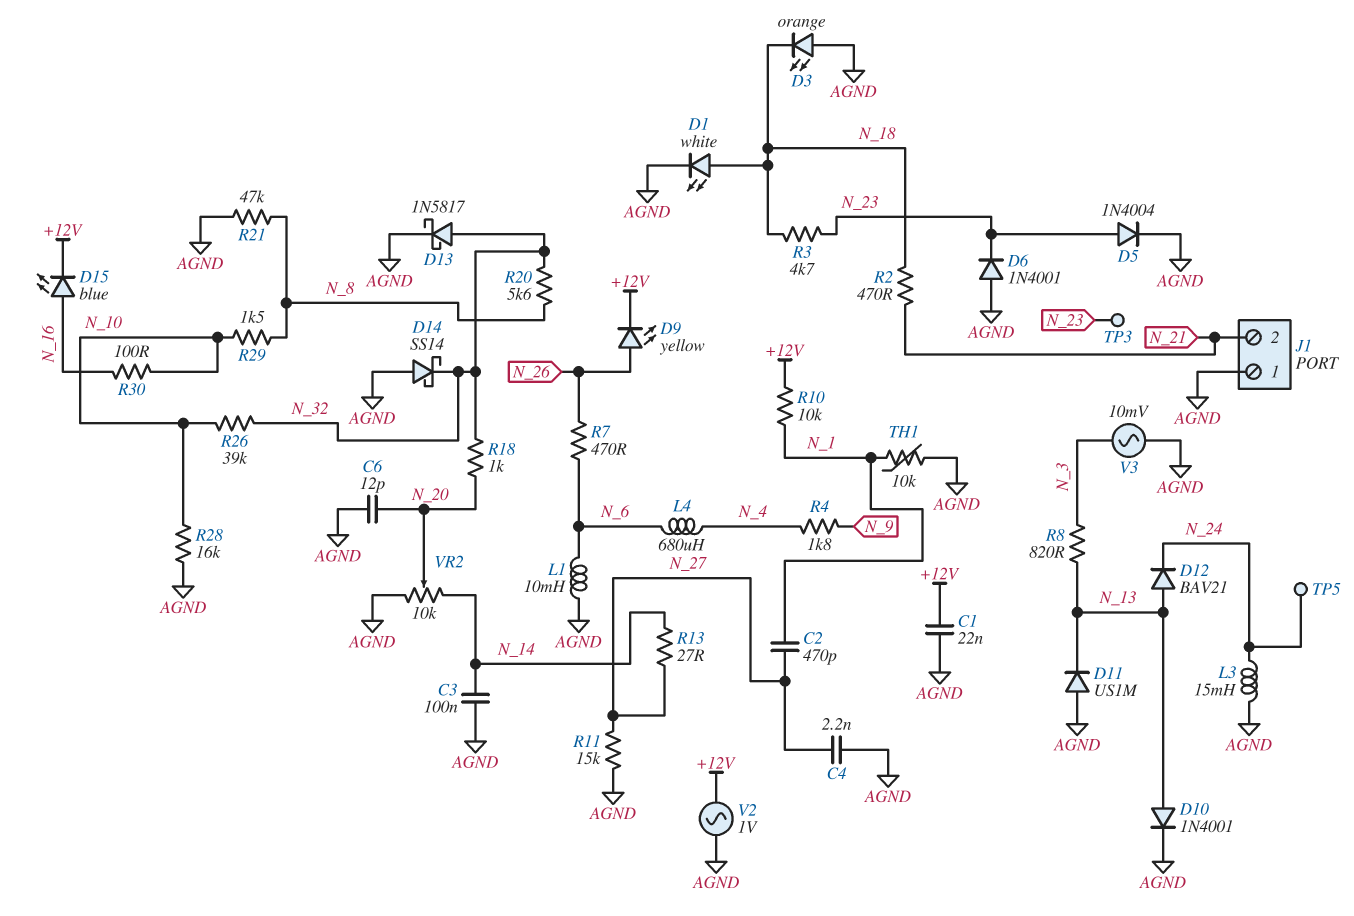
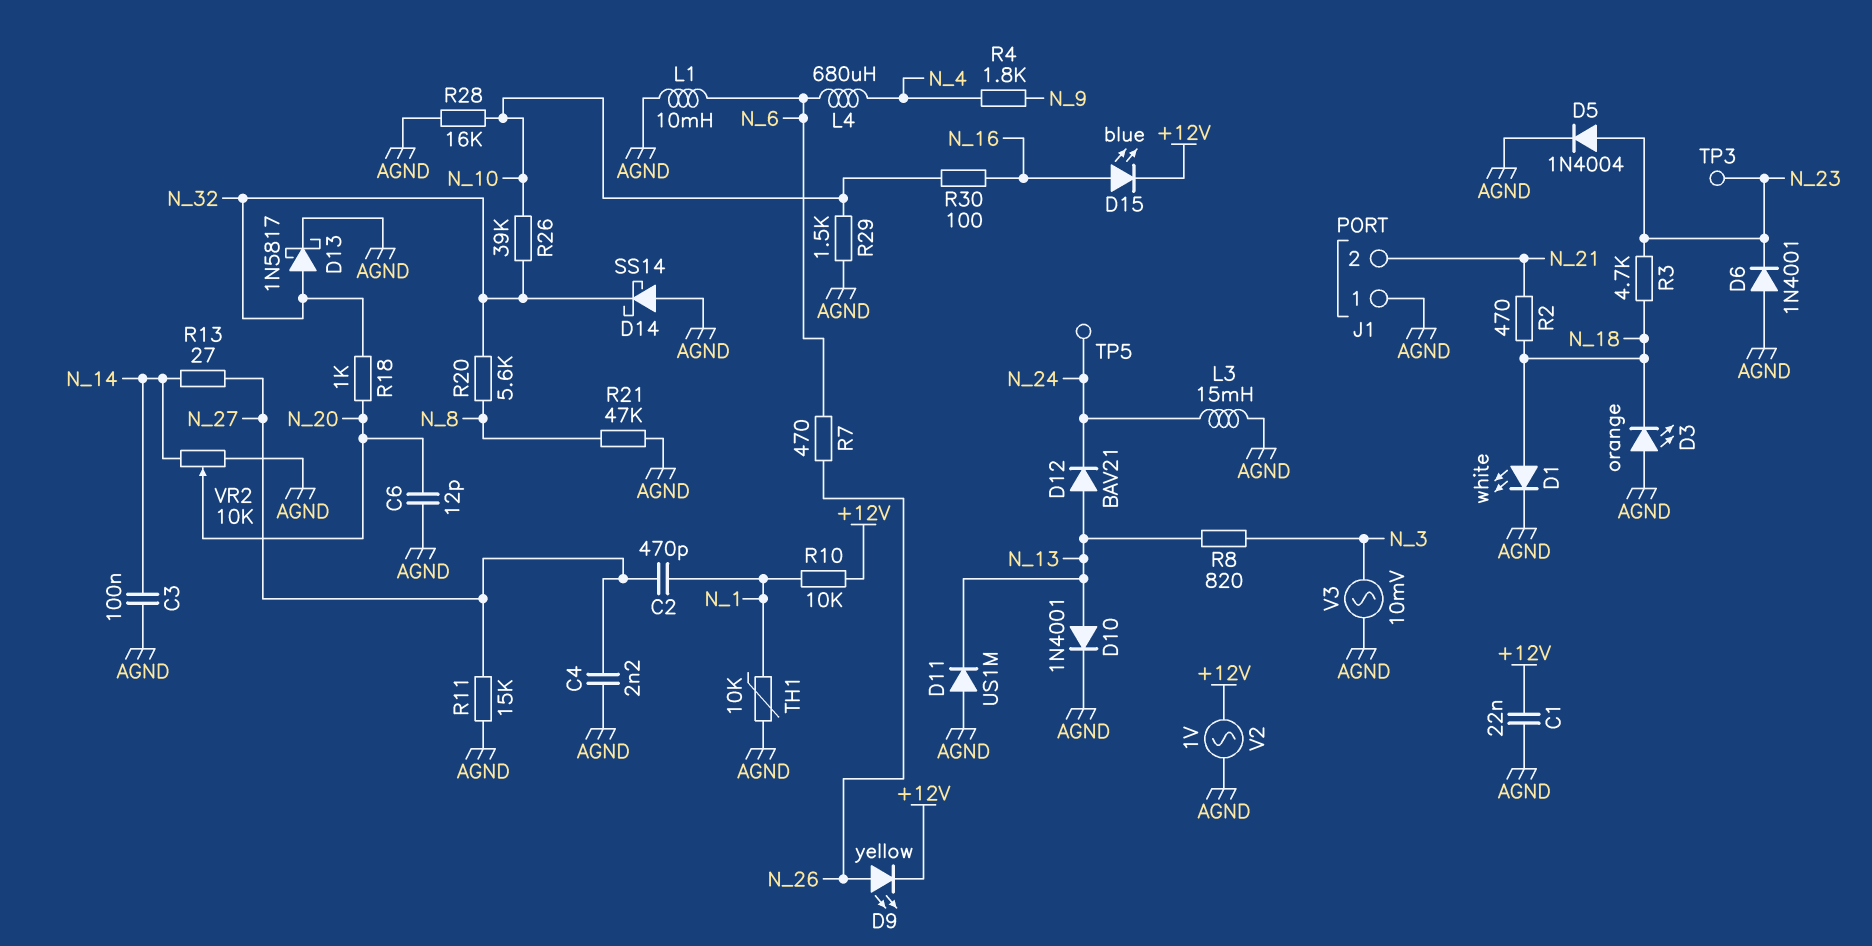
R29: 1.5k (N_8, N_10) -> 1.5k (AGND, N_10)

